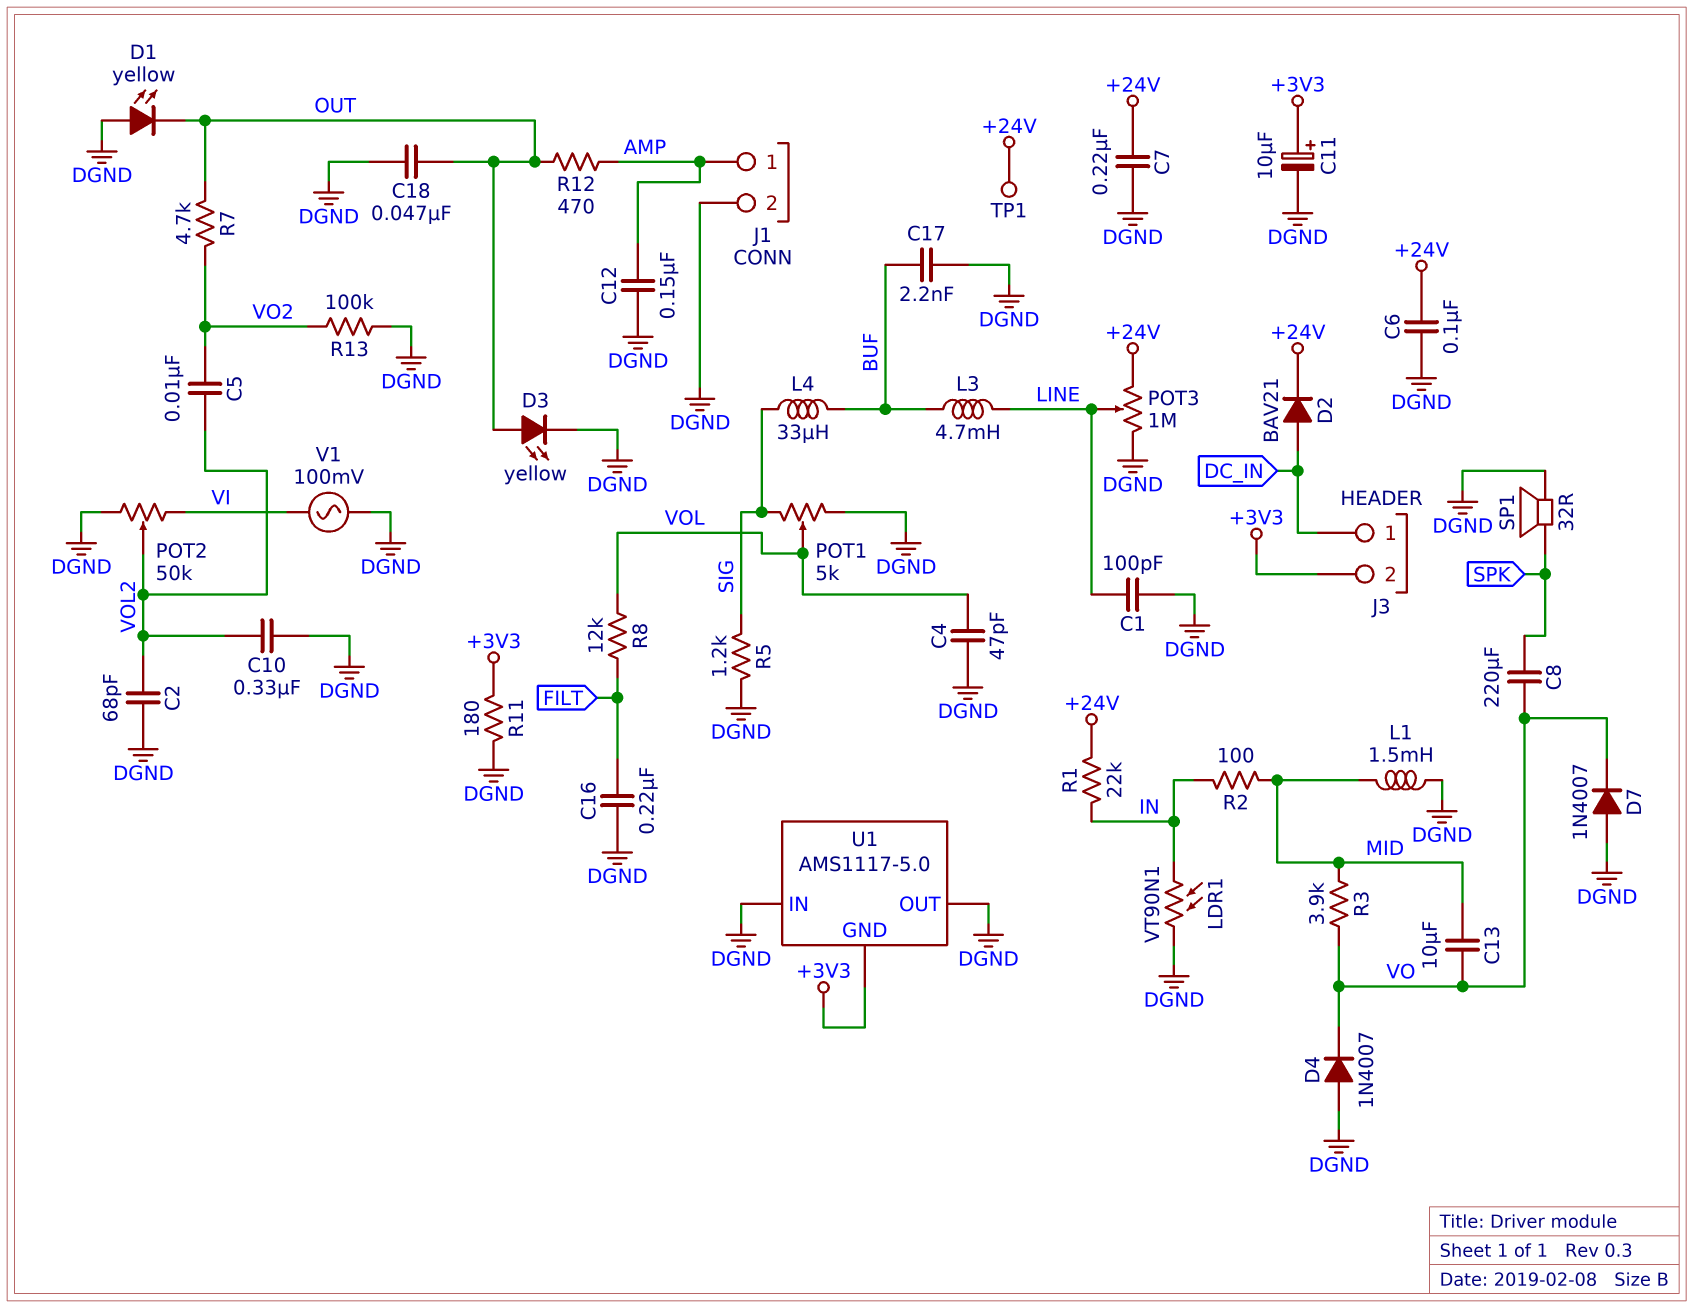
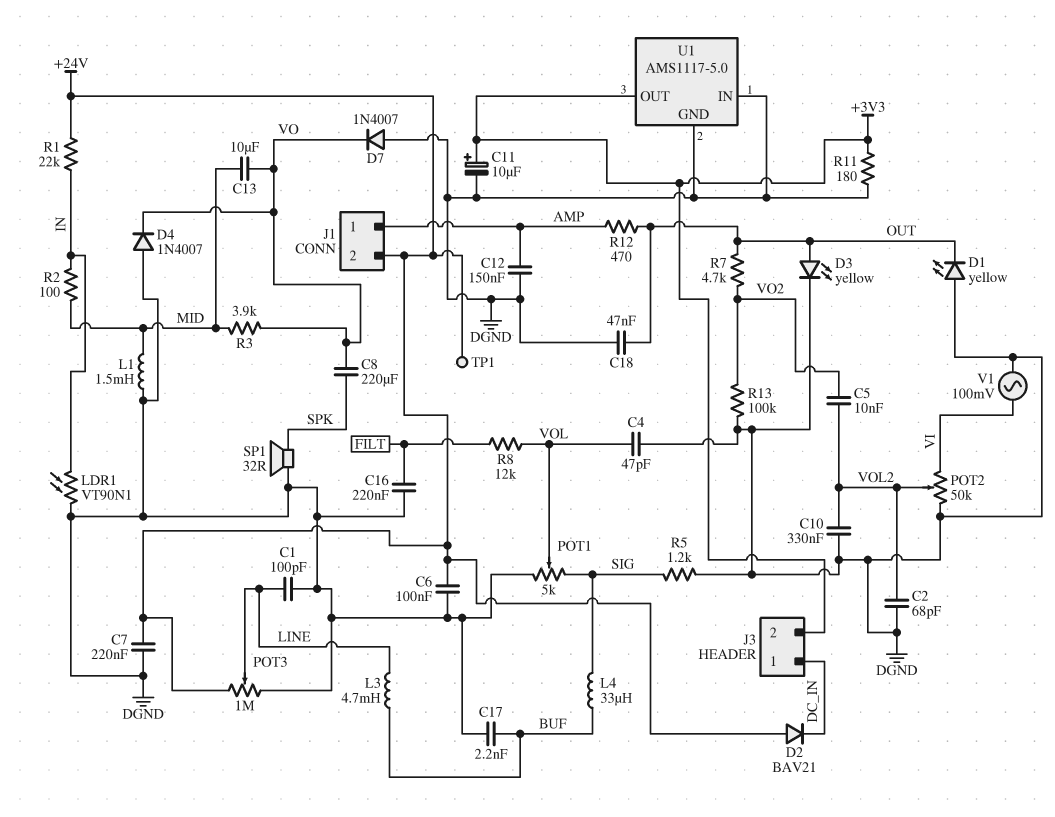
D2: diode BAV21 (A DC_IN, K +24V) -> diode BAV21 (A +24V, K DC_IN)
J1 pin 2: DGND -> +24V
U1 pin GND: +3V3 -> DGND
U1 pin OUT: DGND -> +3V3

